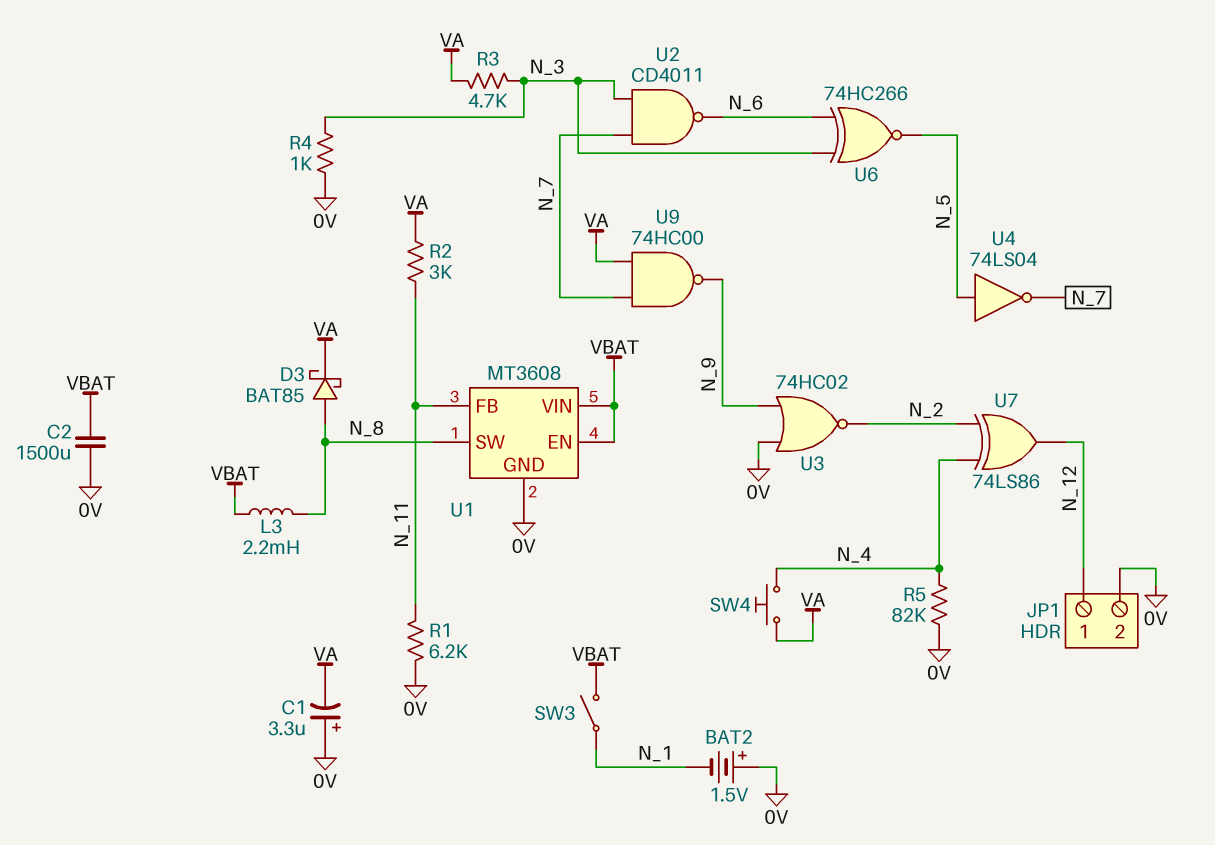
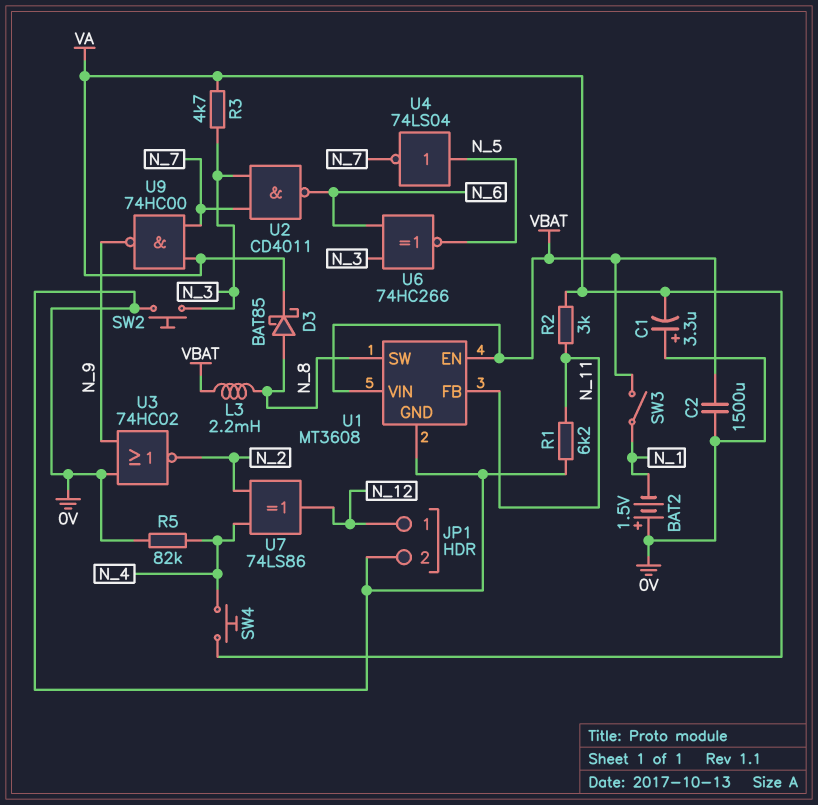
R4: 1k (0V, N_3) -> none
SW2: none -> button (0V, N_3)

